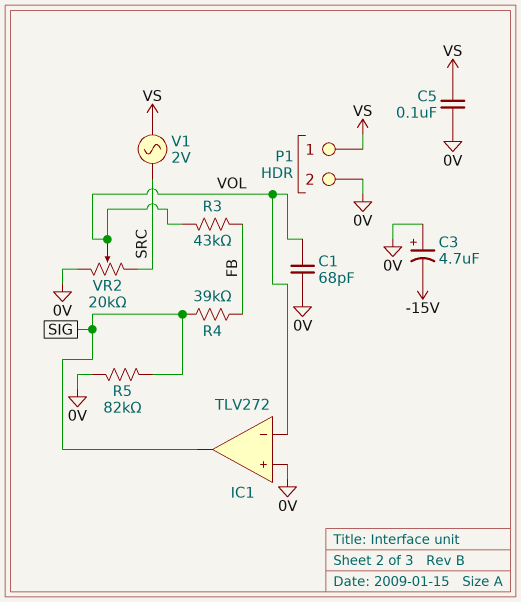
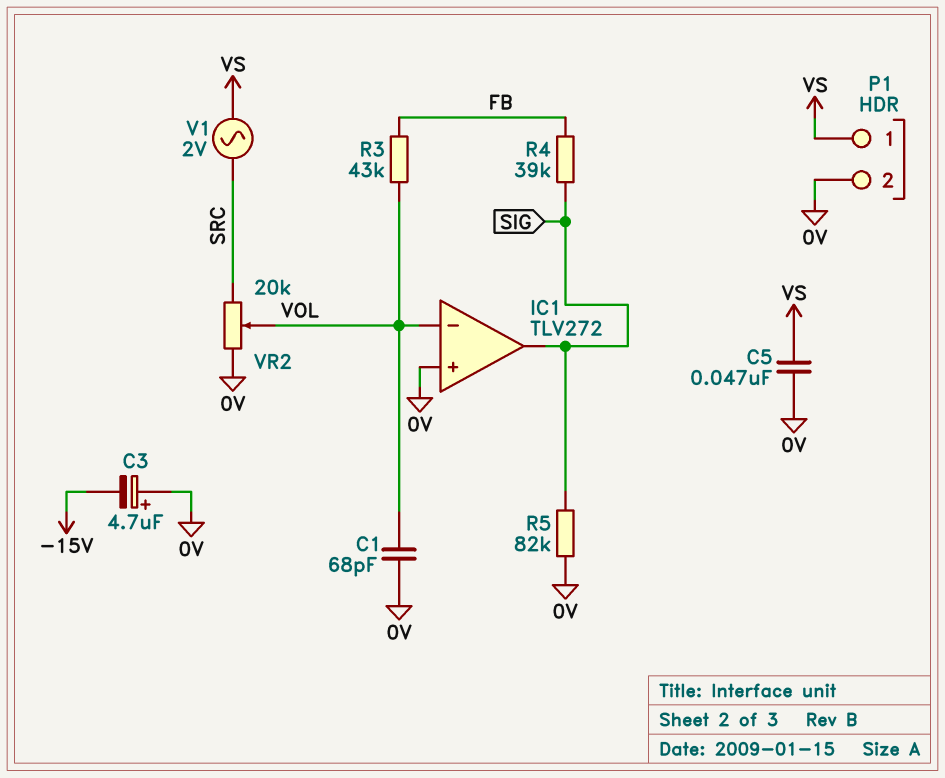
C5: 100nF (0V, VS) -> 47nF (0V, VS)

